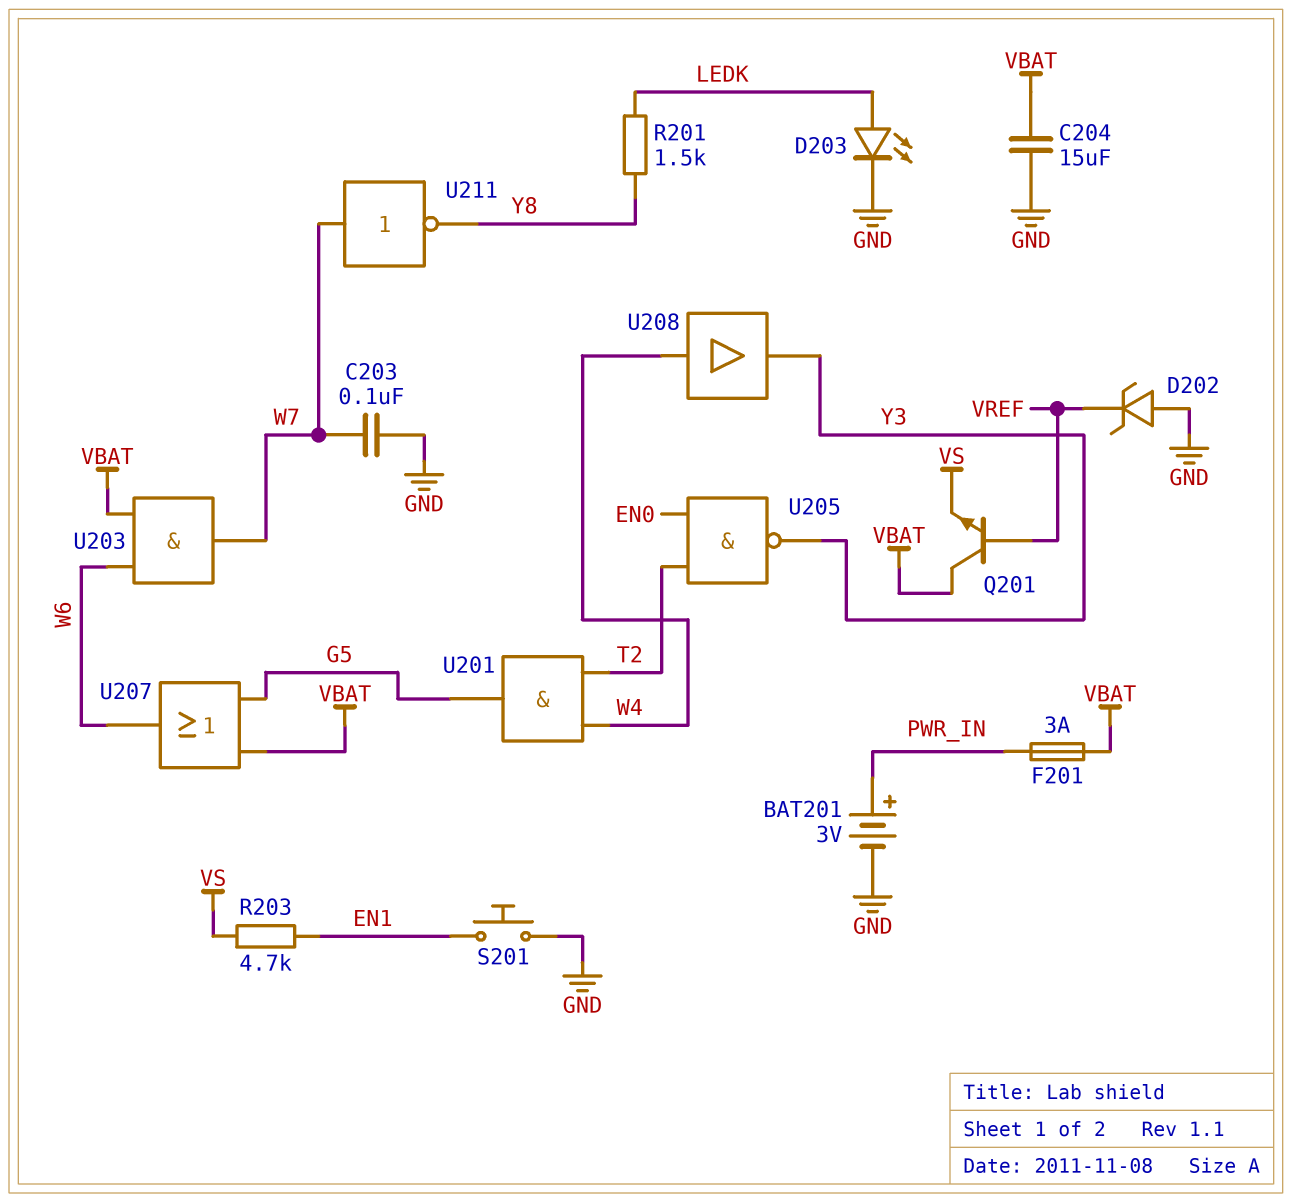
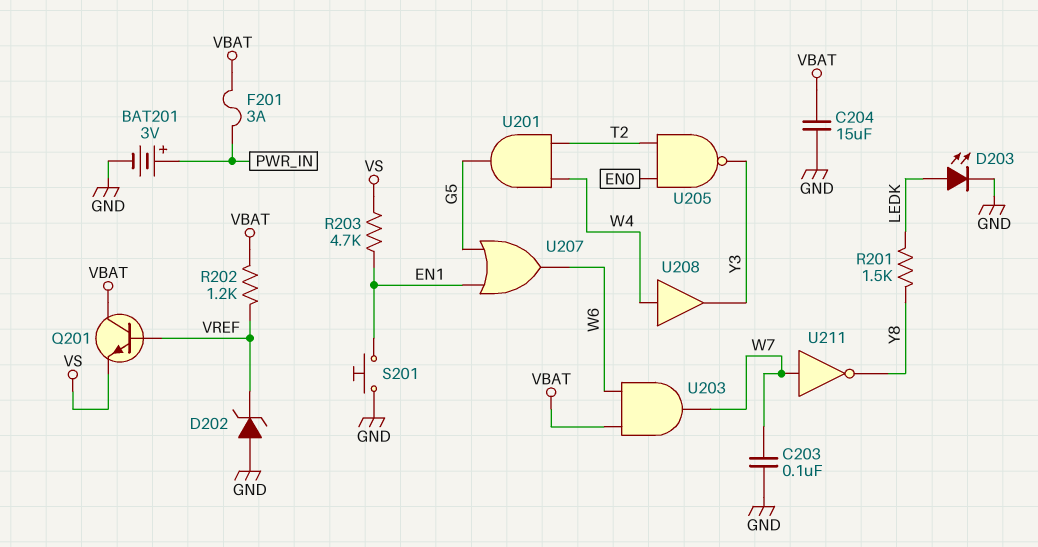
R202: none -> 1.2k (VBAT, VREF)
U207: OR (in G5, in VBAT, out W6) -> OR (in EN1, in G5, out W6)

